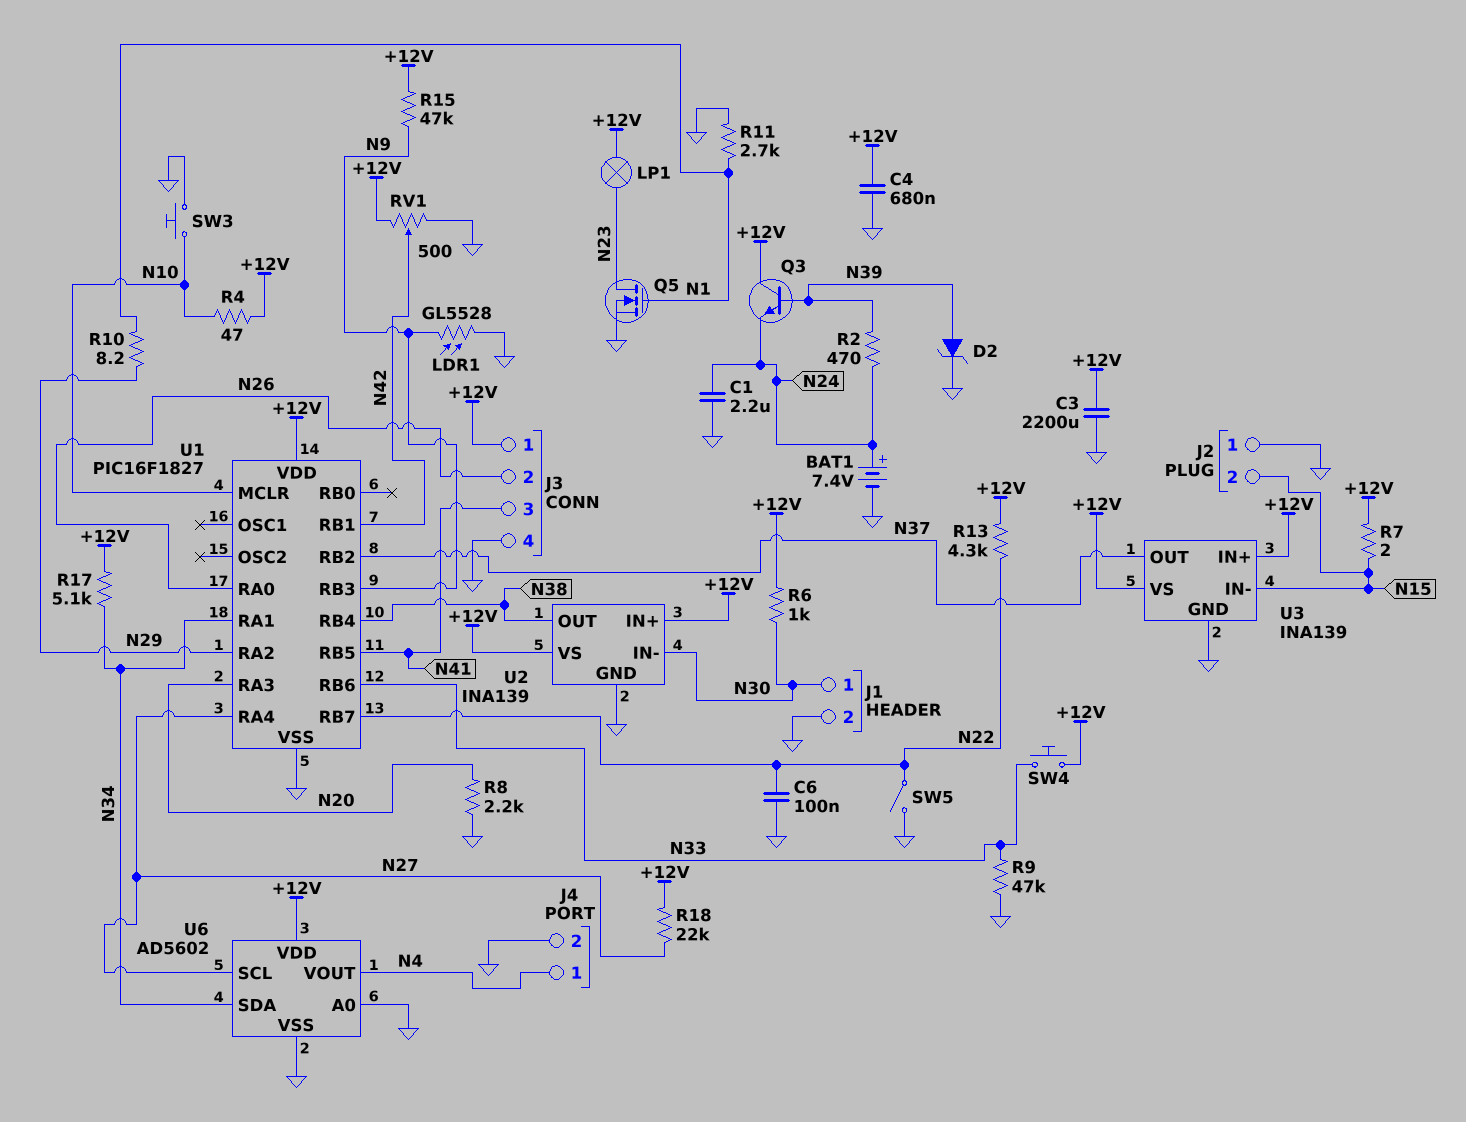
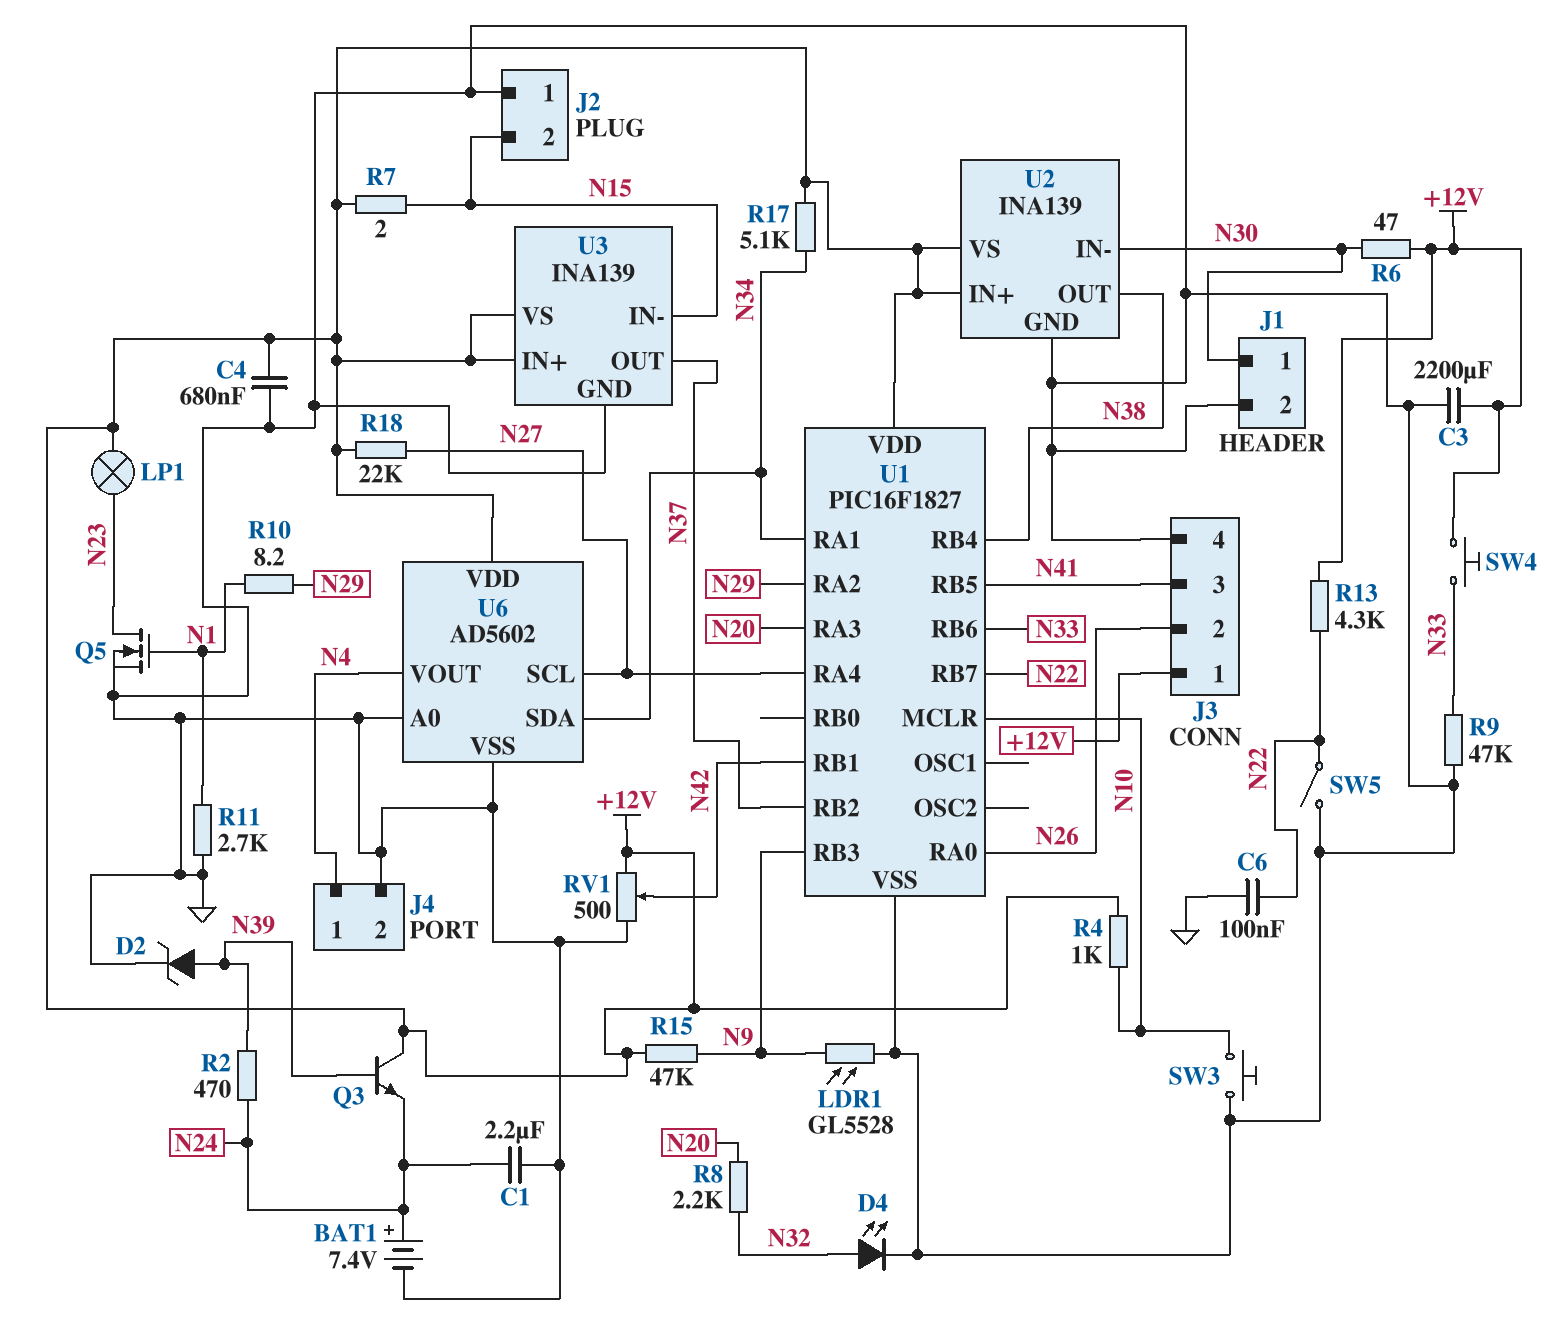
D4: none -> LED (A N32, K GND)
R4: 47 (+12V, N10) -> 1k (+12V, N10)
R6: 1k (+12V, N30) -> 47 (+12V, N30)
R8: 2.2k (GND, N20) -> 2.2k (N20, N32)

